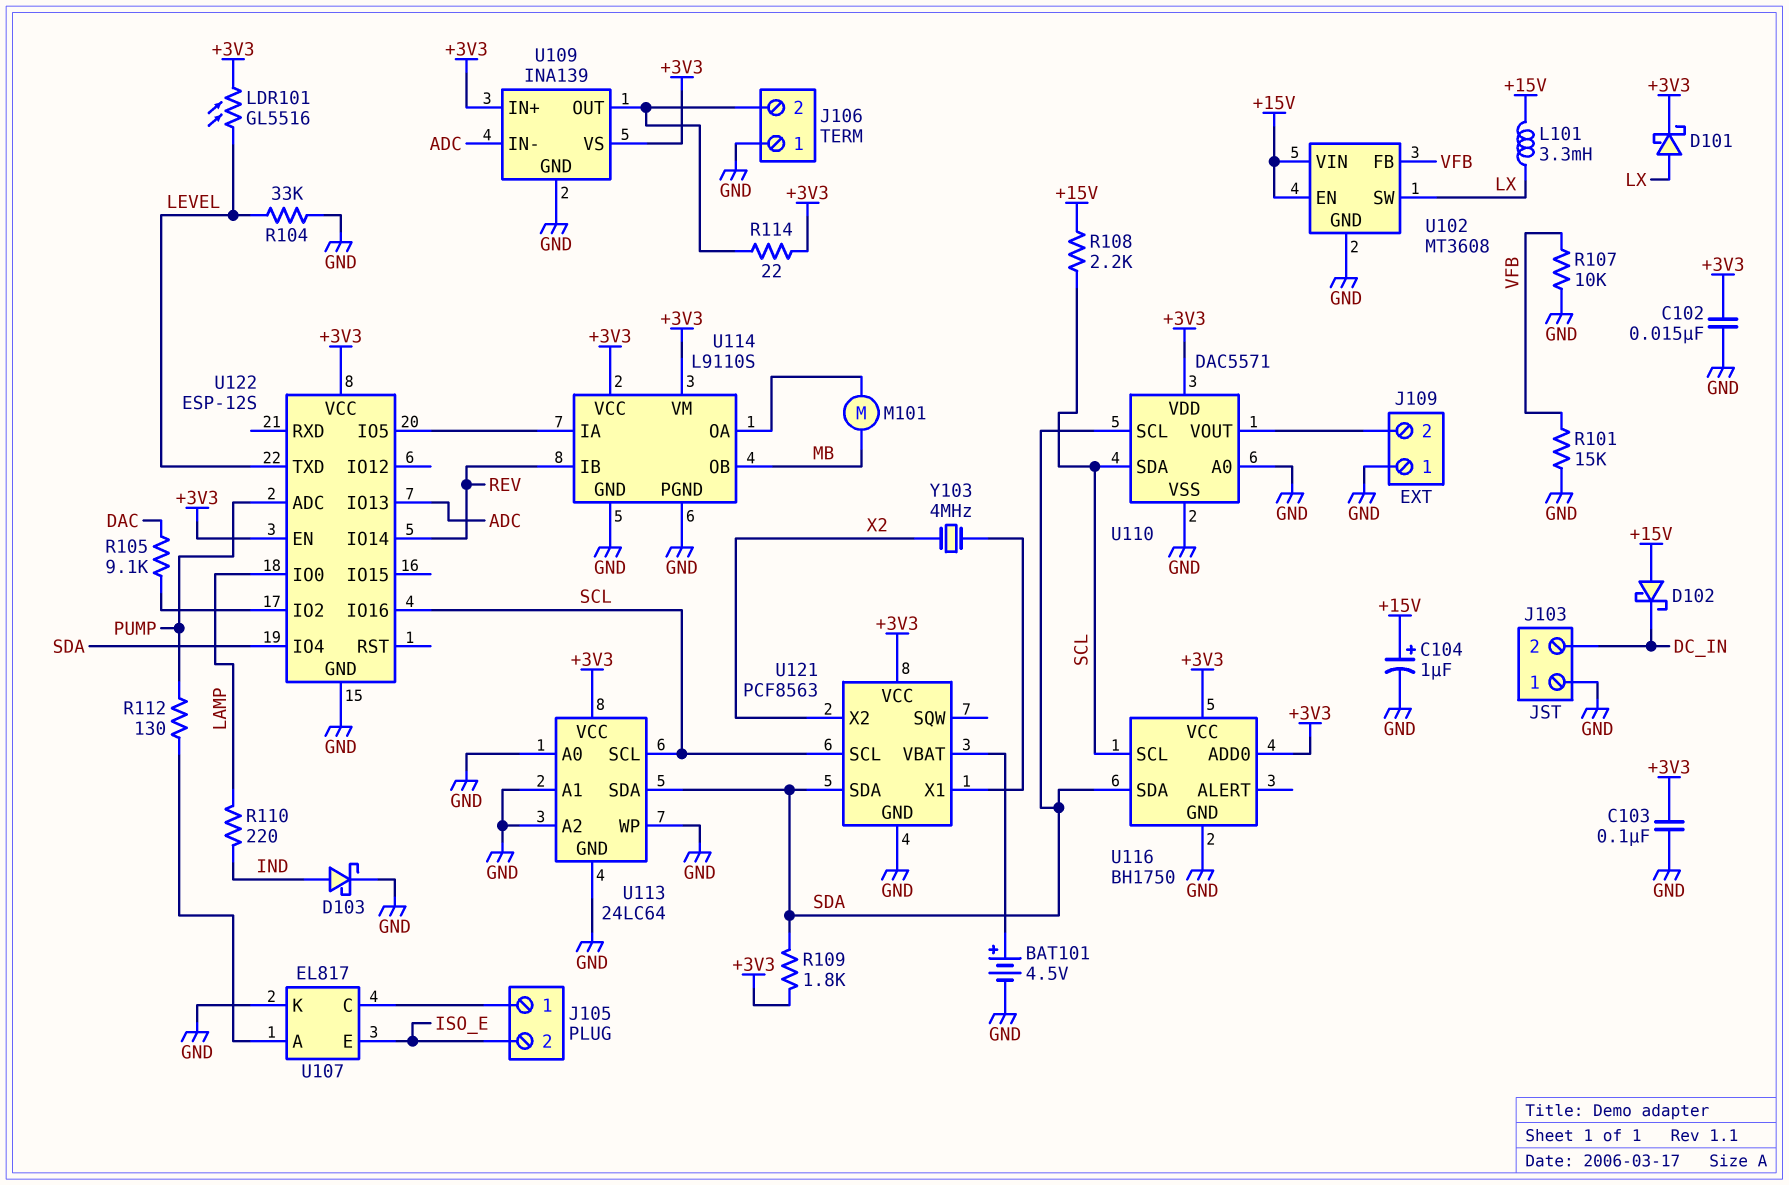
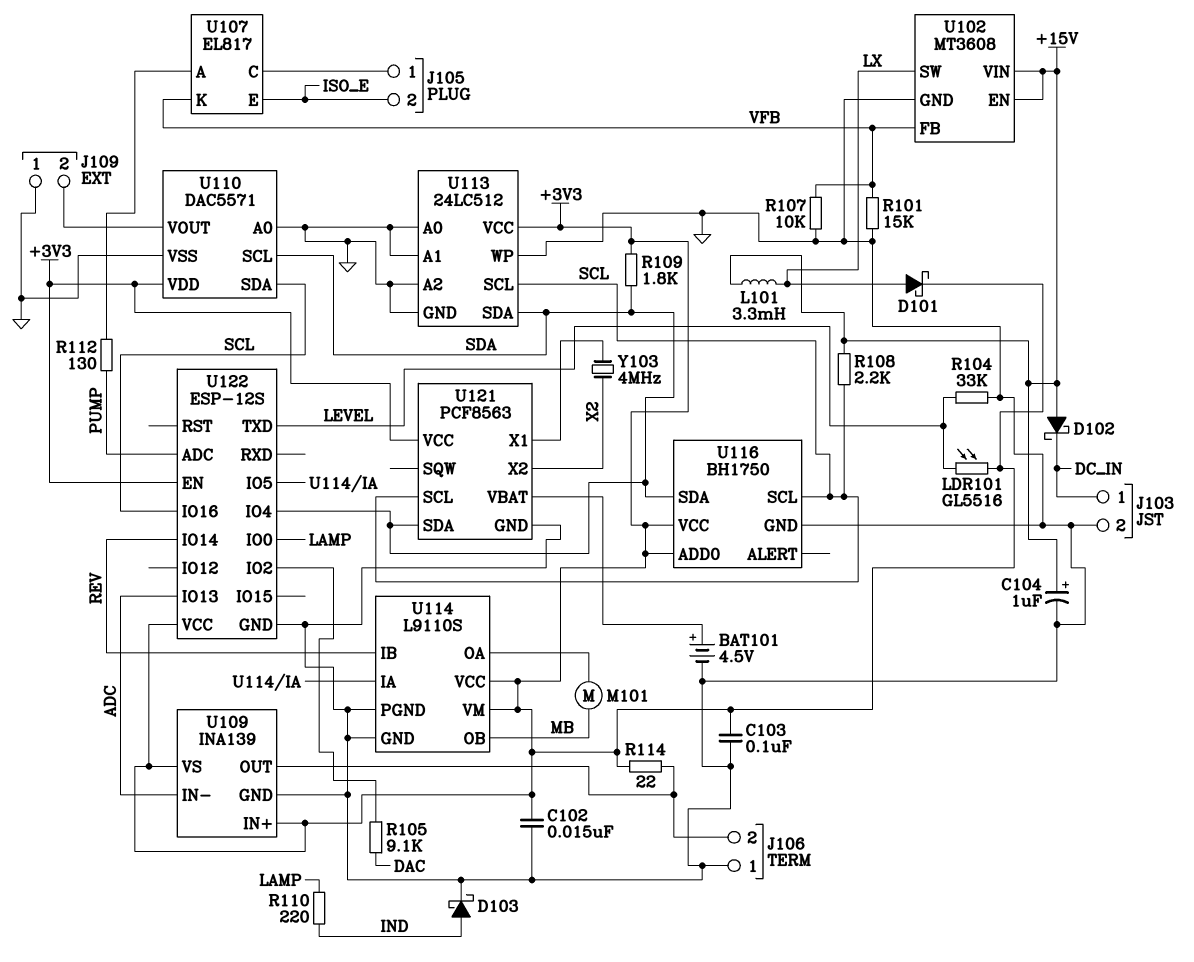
J103 pin 1: GND -> DC_IN
J103 pin 2: DC_IN -> GND
U107 pin K: GND -> VFB
U113: 24LC64 -> 24LC512

